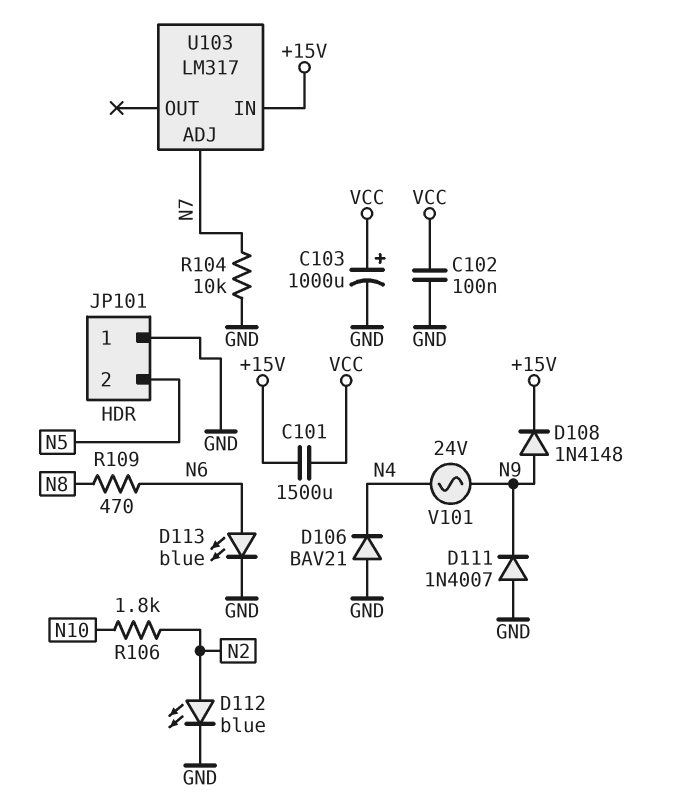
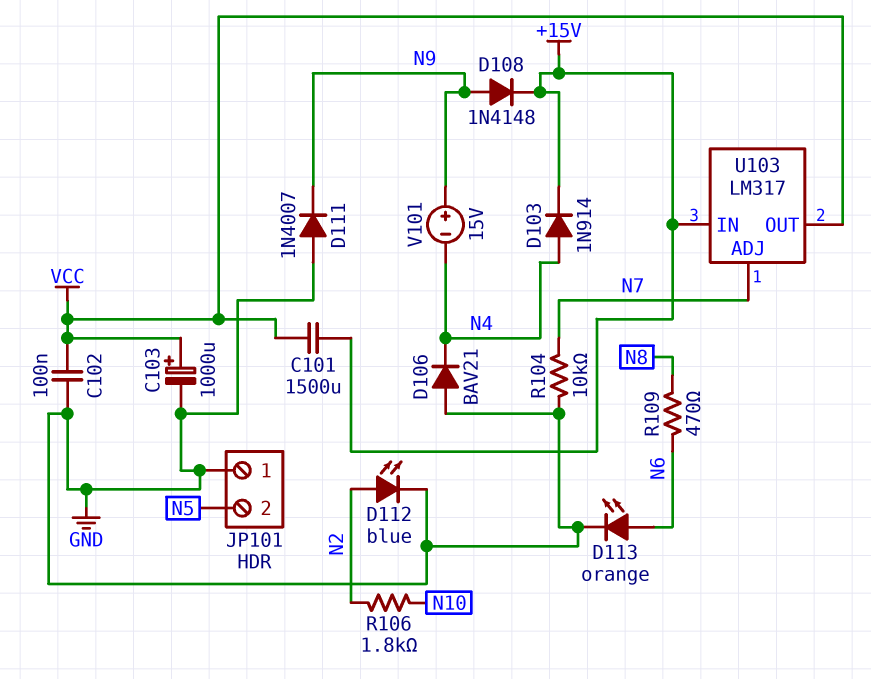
D103: none -> diode 1N914 (A N4, K +15V)
D113: LED blue (A N6, K GND) -> LED orange (A N6, K GND)
U103 pin OUT: none -> VCC
V101: AC 24V (N4, N9) -> 15V (plus N9, minus N4)

